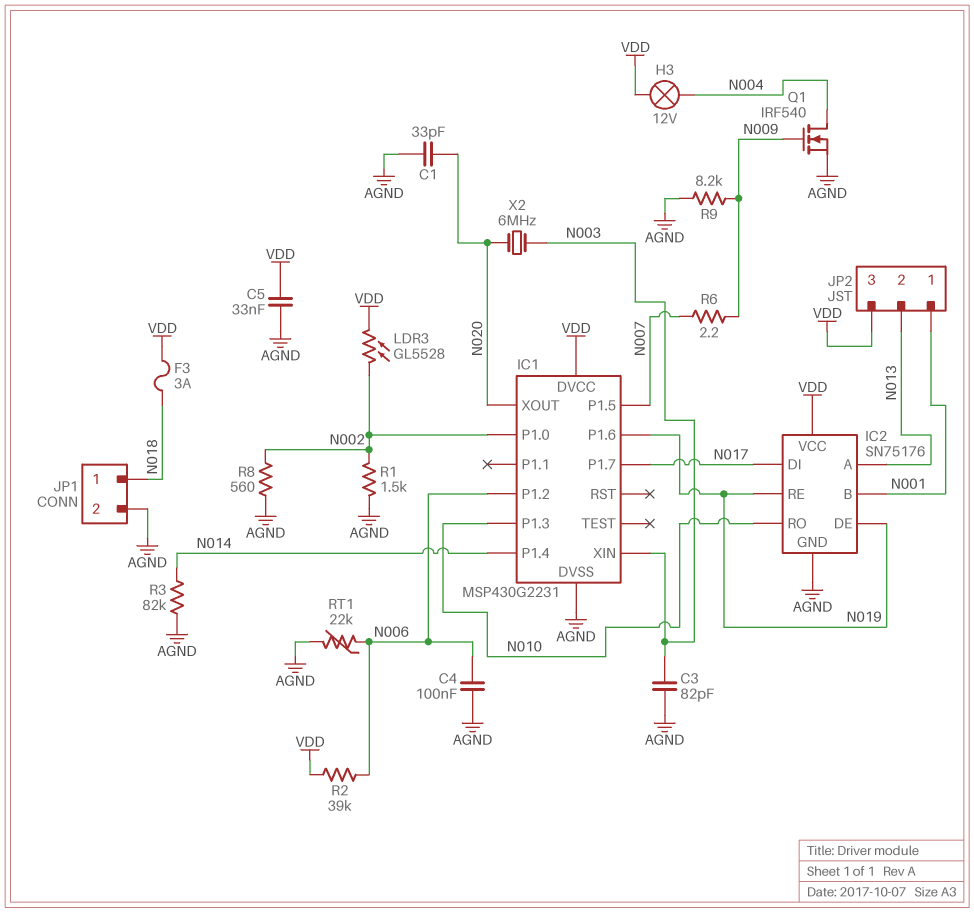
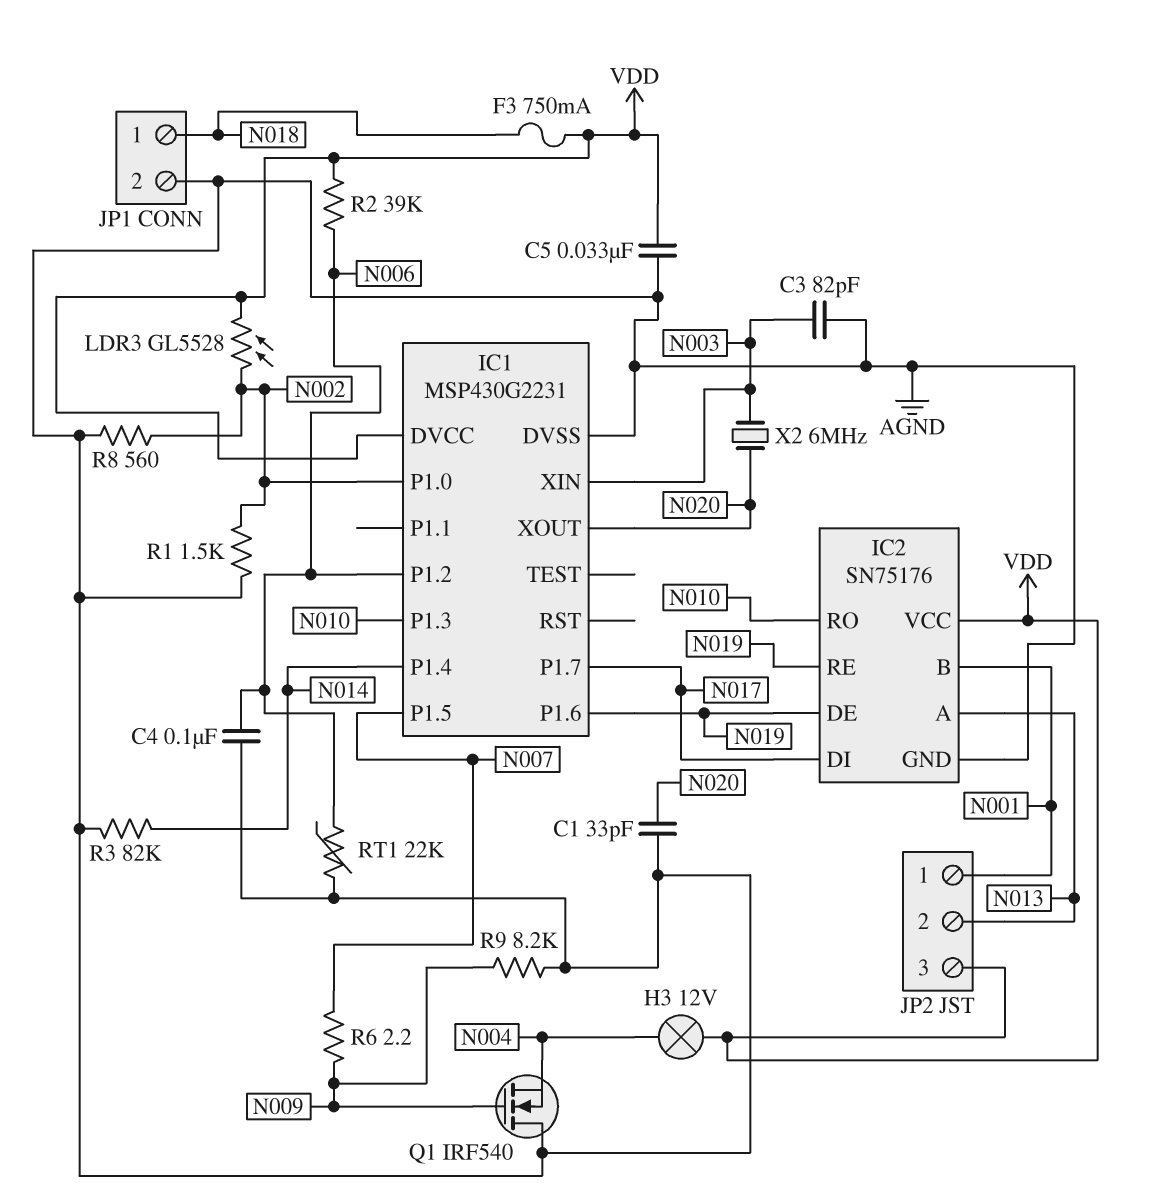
F3: 3A (N018, VDD) -> 750mA (N018, VDD)
Q1: NMOS IRF540 (G N009, D N004, S AGND) -> NMOS IRF540 (G N009, D AGND, S N004)

